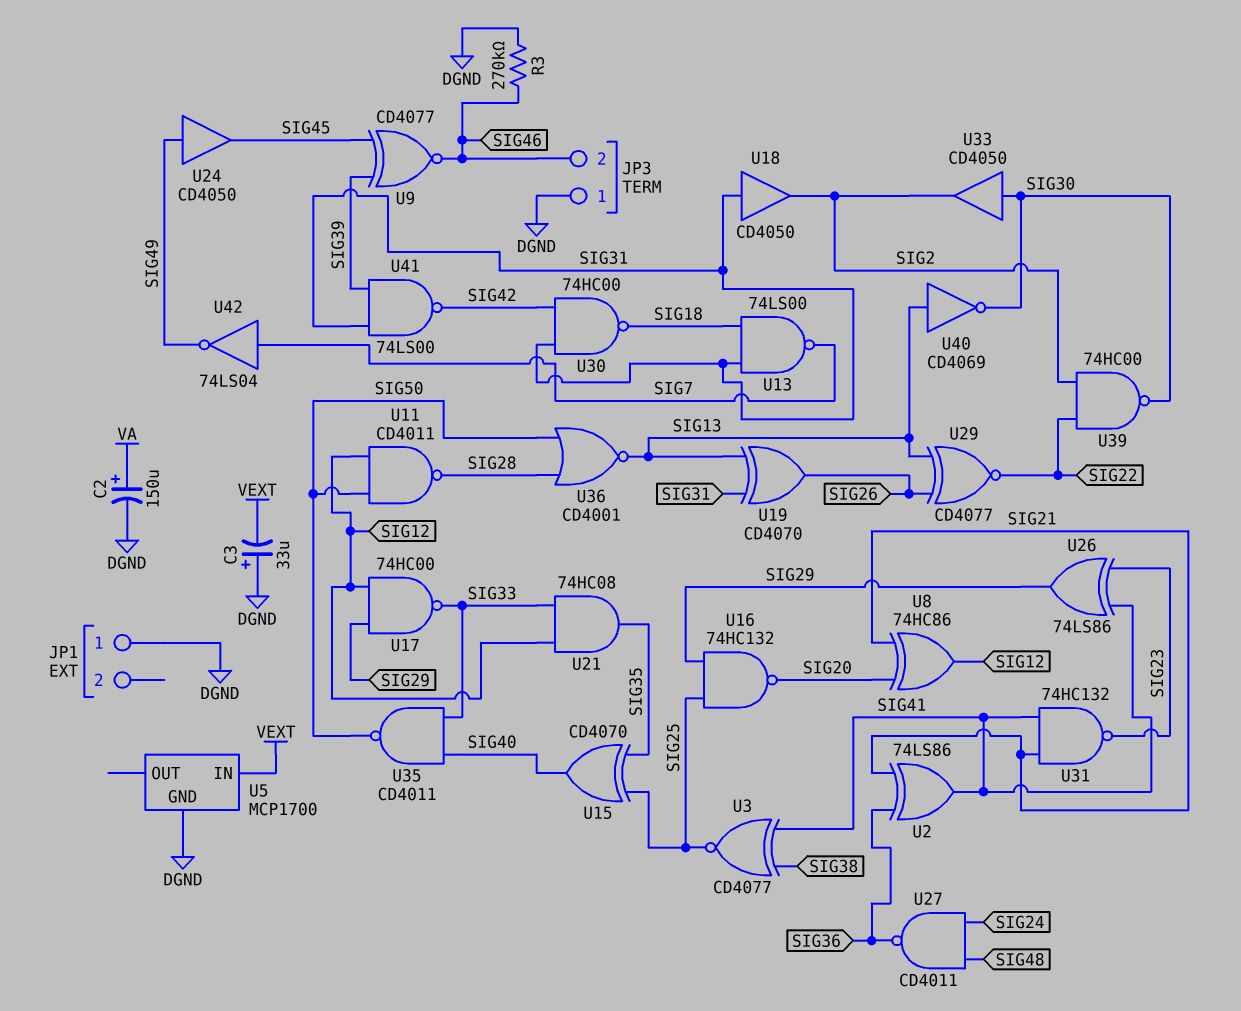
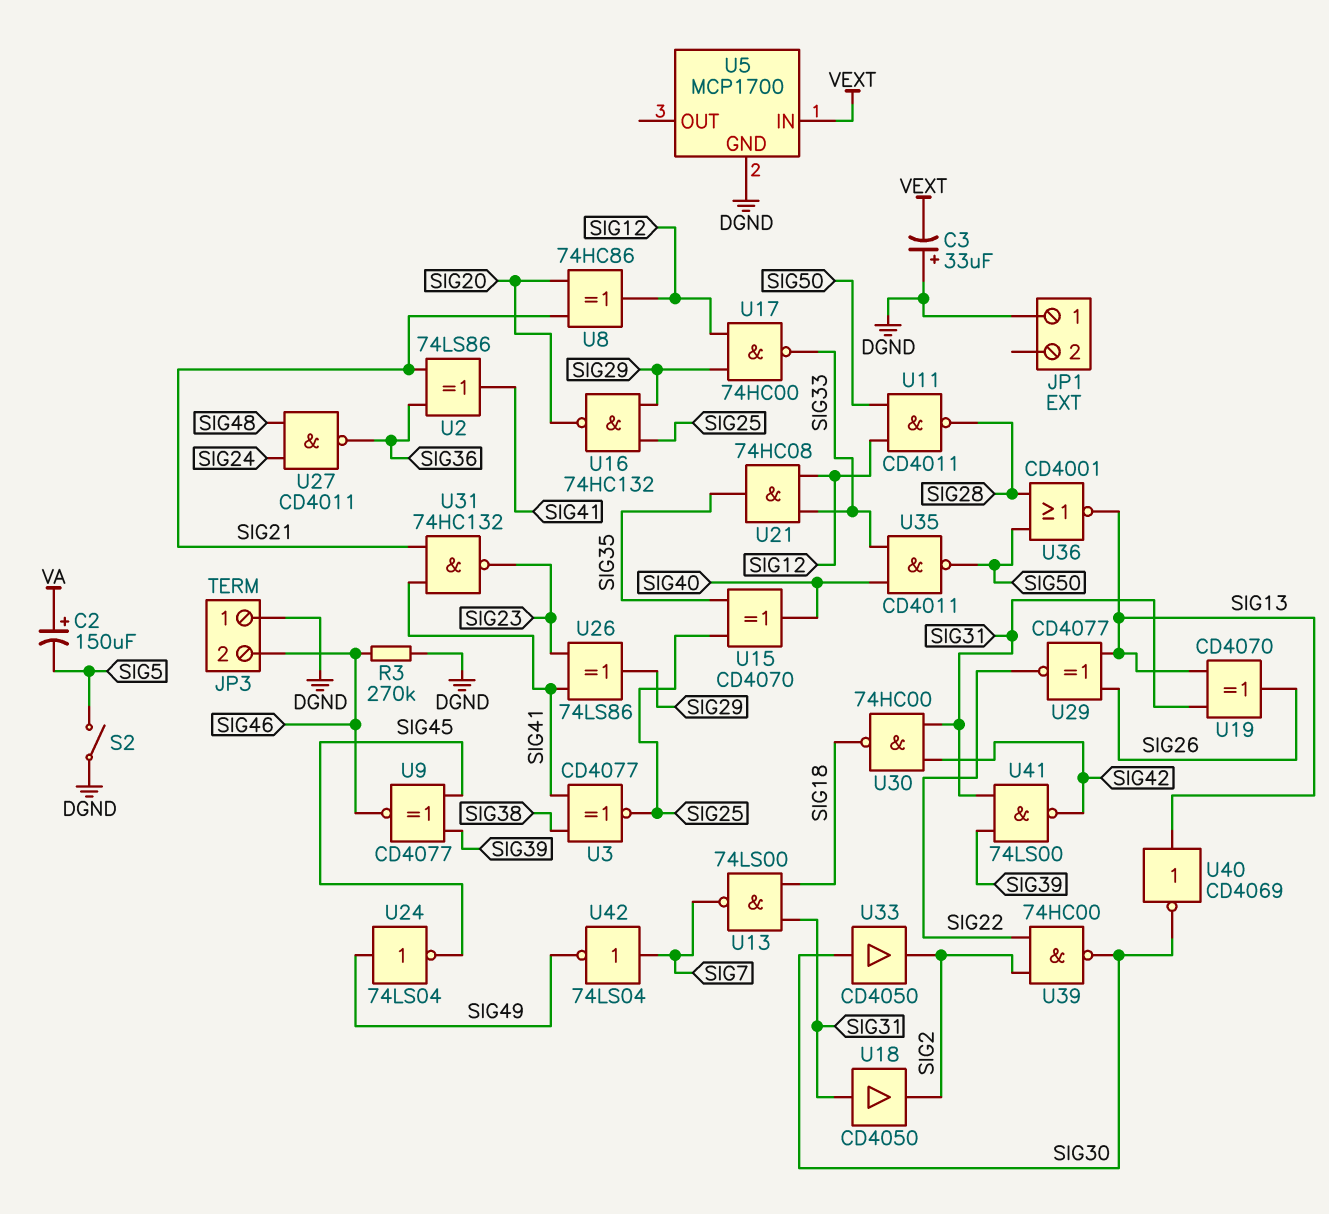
C2: 150uF (plus VA, minus DGND) -> 150uF (plus VA, minus SIG5)
S2: none -> switch (DGND, SIG5)
U24: buffer CD4050 (in SIG49, out SIG45) -> NOT 74LS04 (in SIG49, out SIG45)

